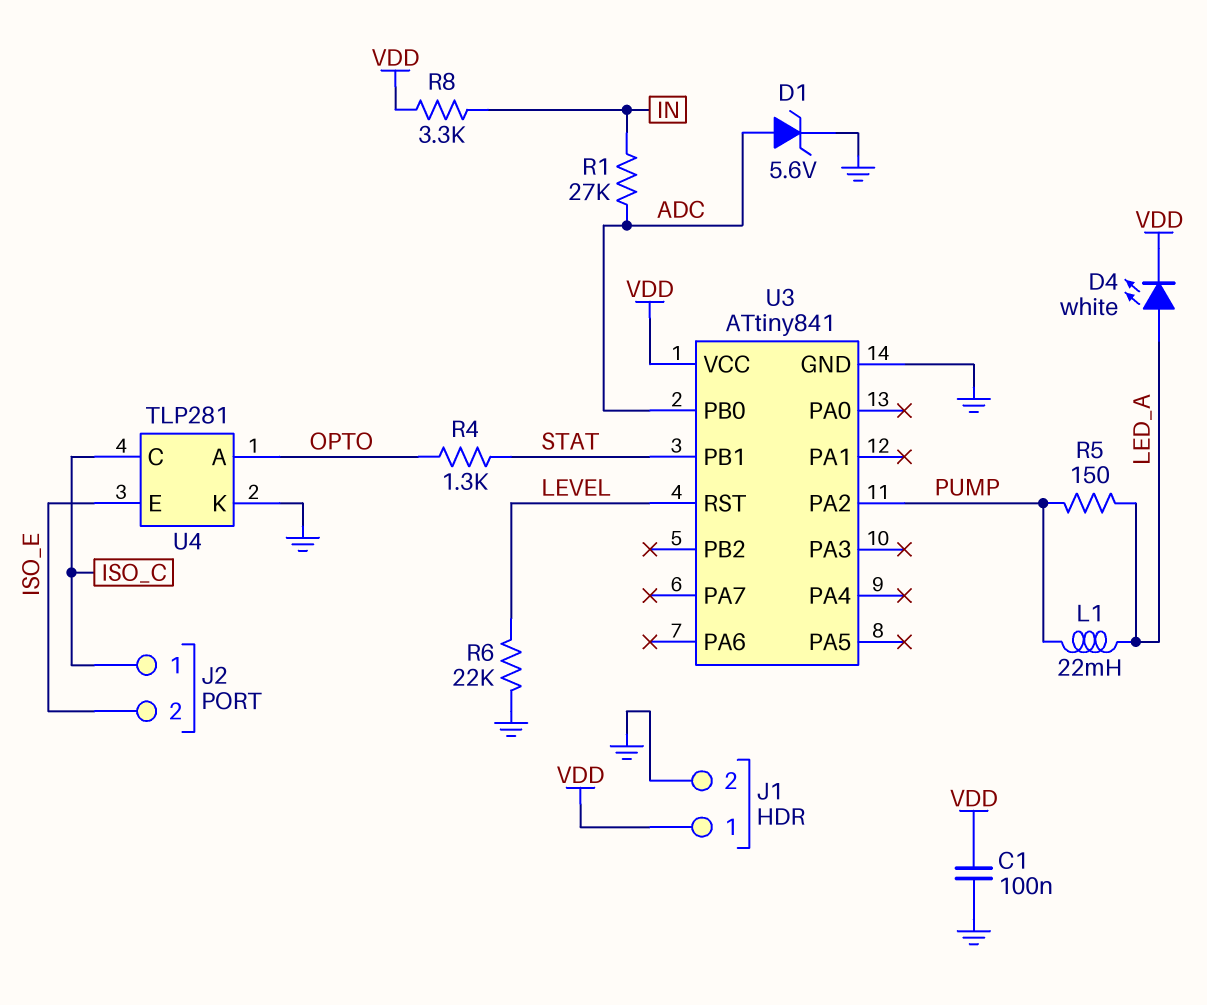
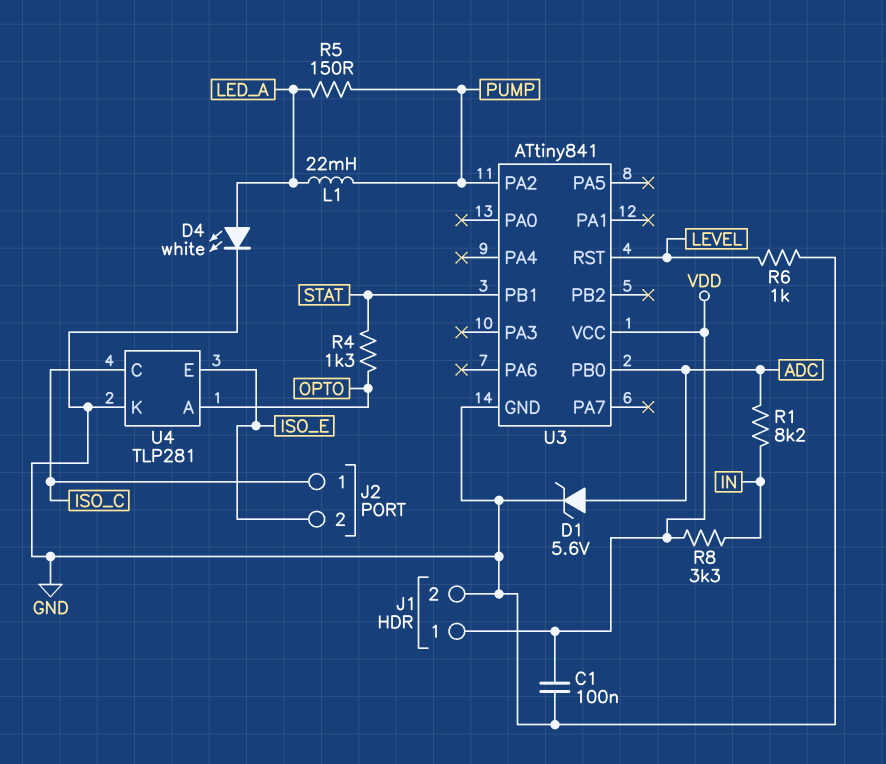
D4: LED white (A LED_A, K VDD) -> LED white (A LED_A, K GND)
R1: 27k (ADC, IN) -> 8.2k (ADC, IN)
R6: 22k (GND, LEVEL) -> 1k (GND, LEVEL)

